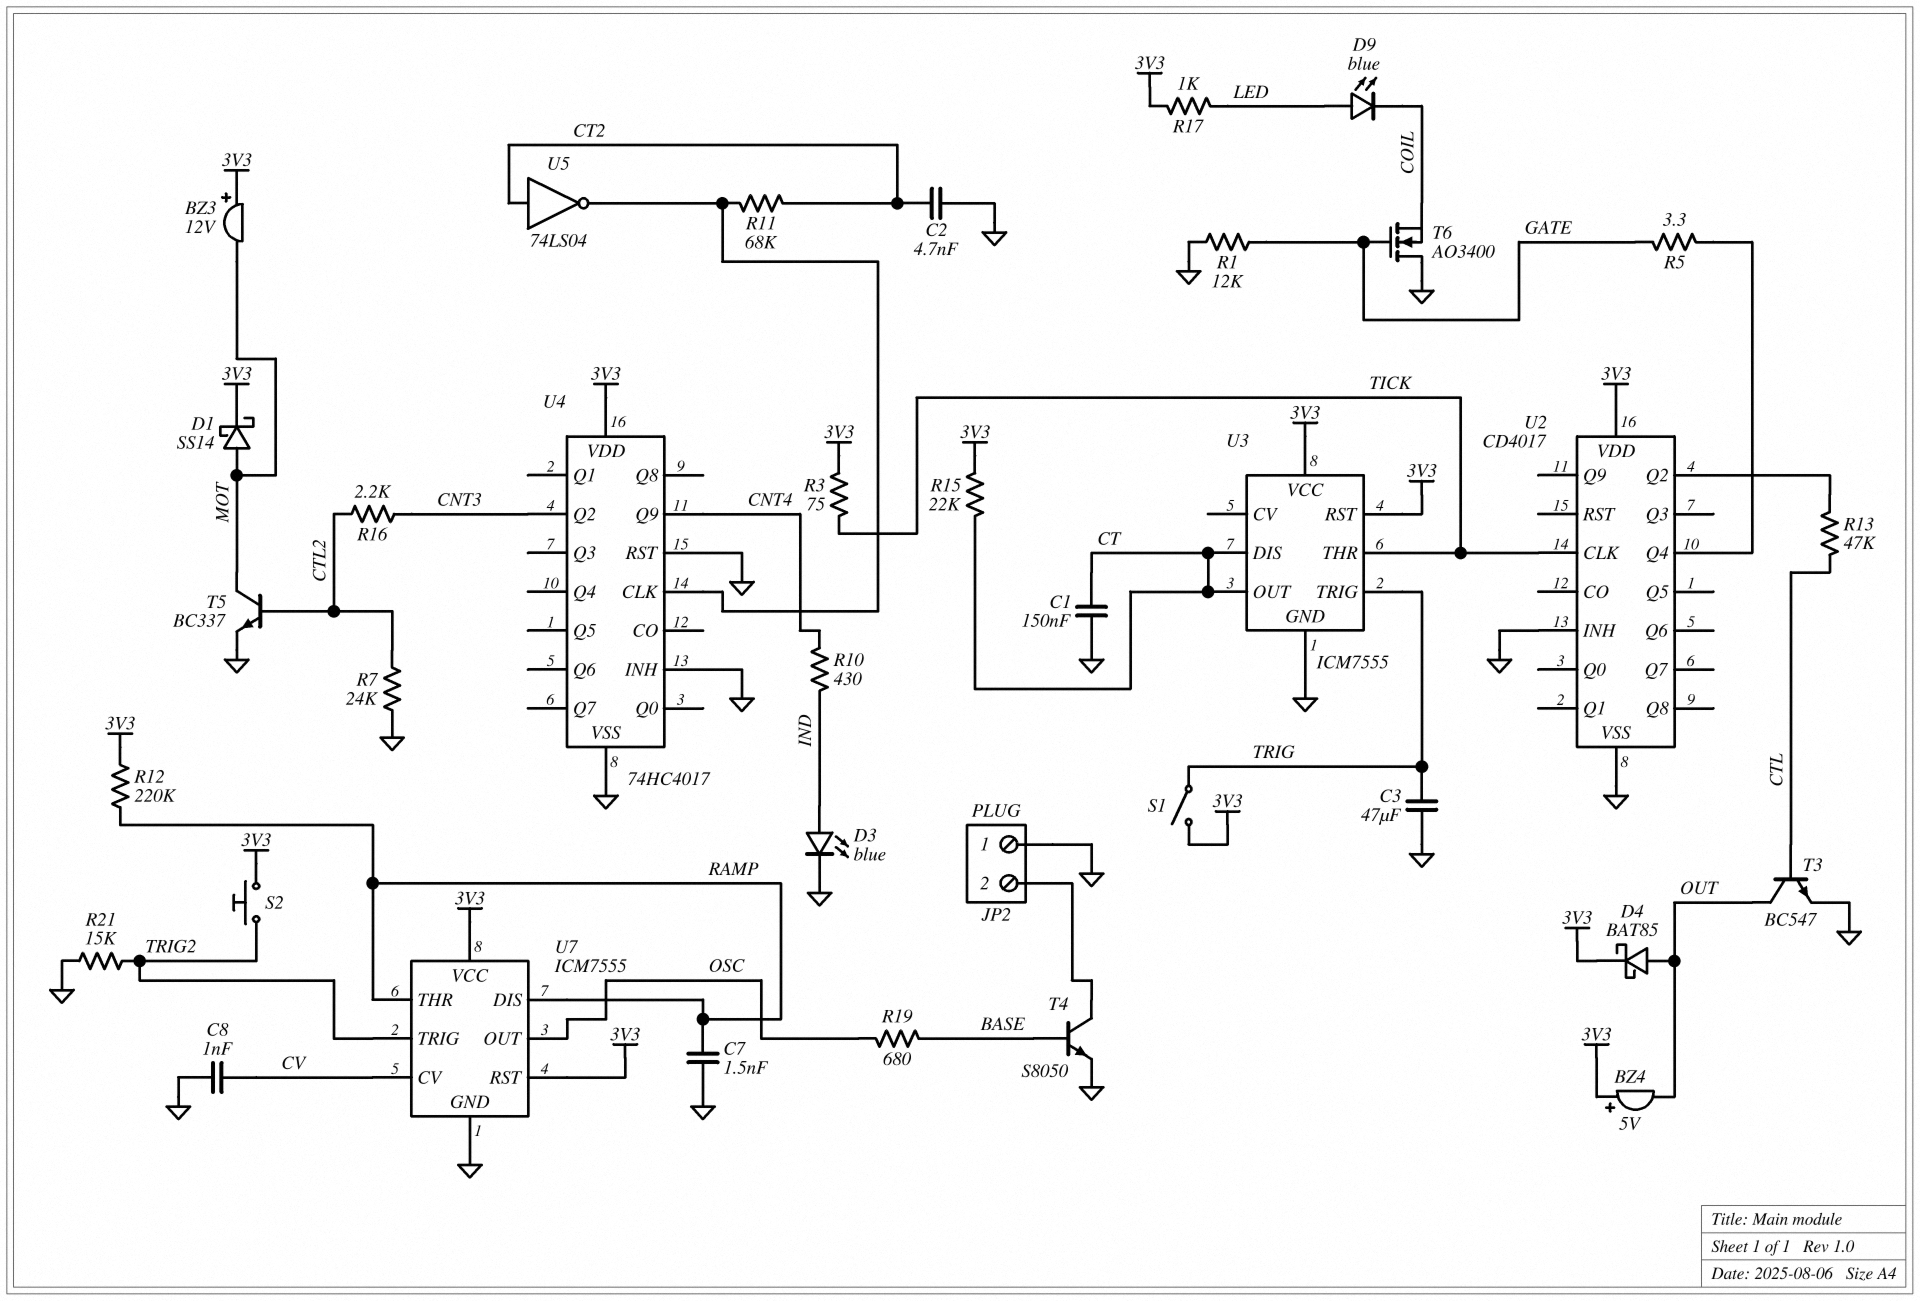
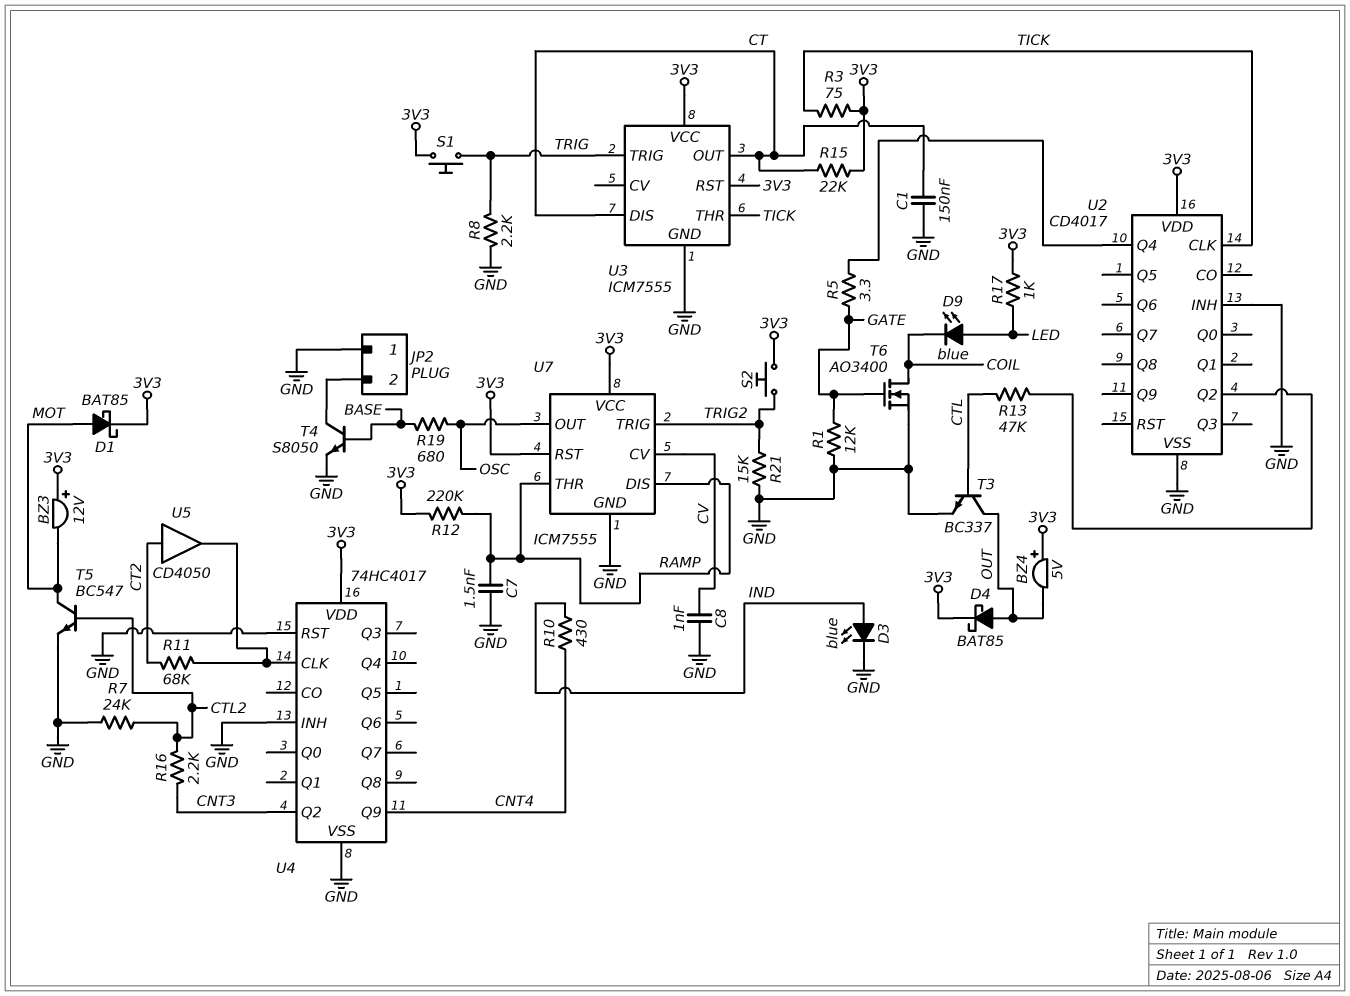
C2: 4.7nF (CT2, GND) -> none
C3: 47uF (GND, TRIG) -> none
D1: schottky SS14 (A MOT, K 3V3) -> schottky BAT85 (A MOT, K 3V3)
R8: none -> 2.2k (GND, TRIG)
S1: switch (3V3, TRIG) -> button (3V3, TRIG)
T3: NPN BC547 (B CTL, C OUT, E GND) -> NPN BC337 (B CTL, C OUT, E GND)
T5: NPN BC337 (B CTL2, C MOT, E GND) -> NPN BC547 (B CTL2, C MOT, E GND)
T6: NMOS AO3400 (G GATE, D GND, S COIL) -> NMOS AO3400 (G GATE, D COIL, S GND)
U5: NOT 74LS04 (in CT2, out U4/CLK) -> buffer CD4050 (in CT2, out U4/CLK)

